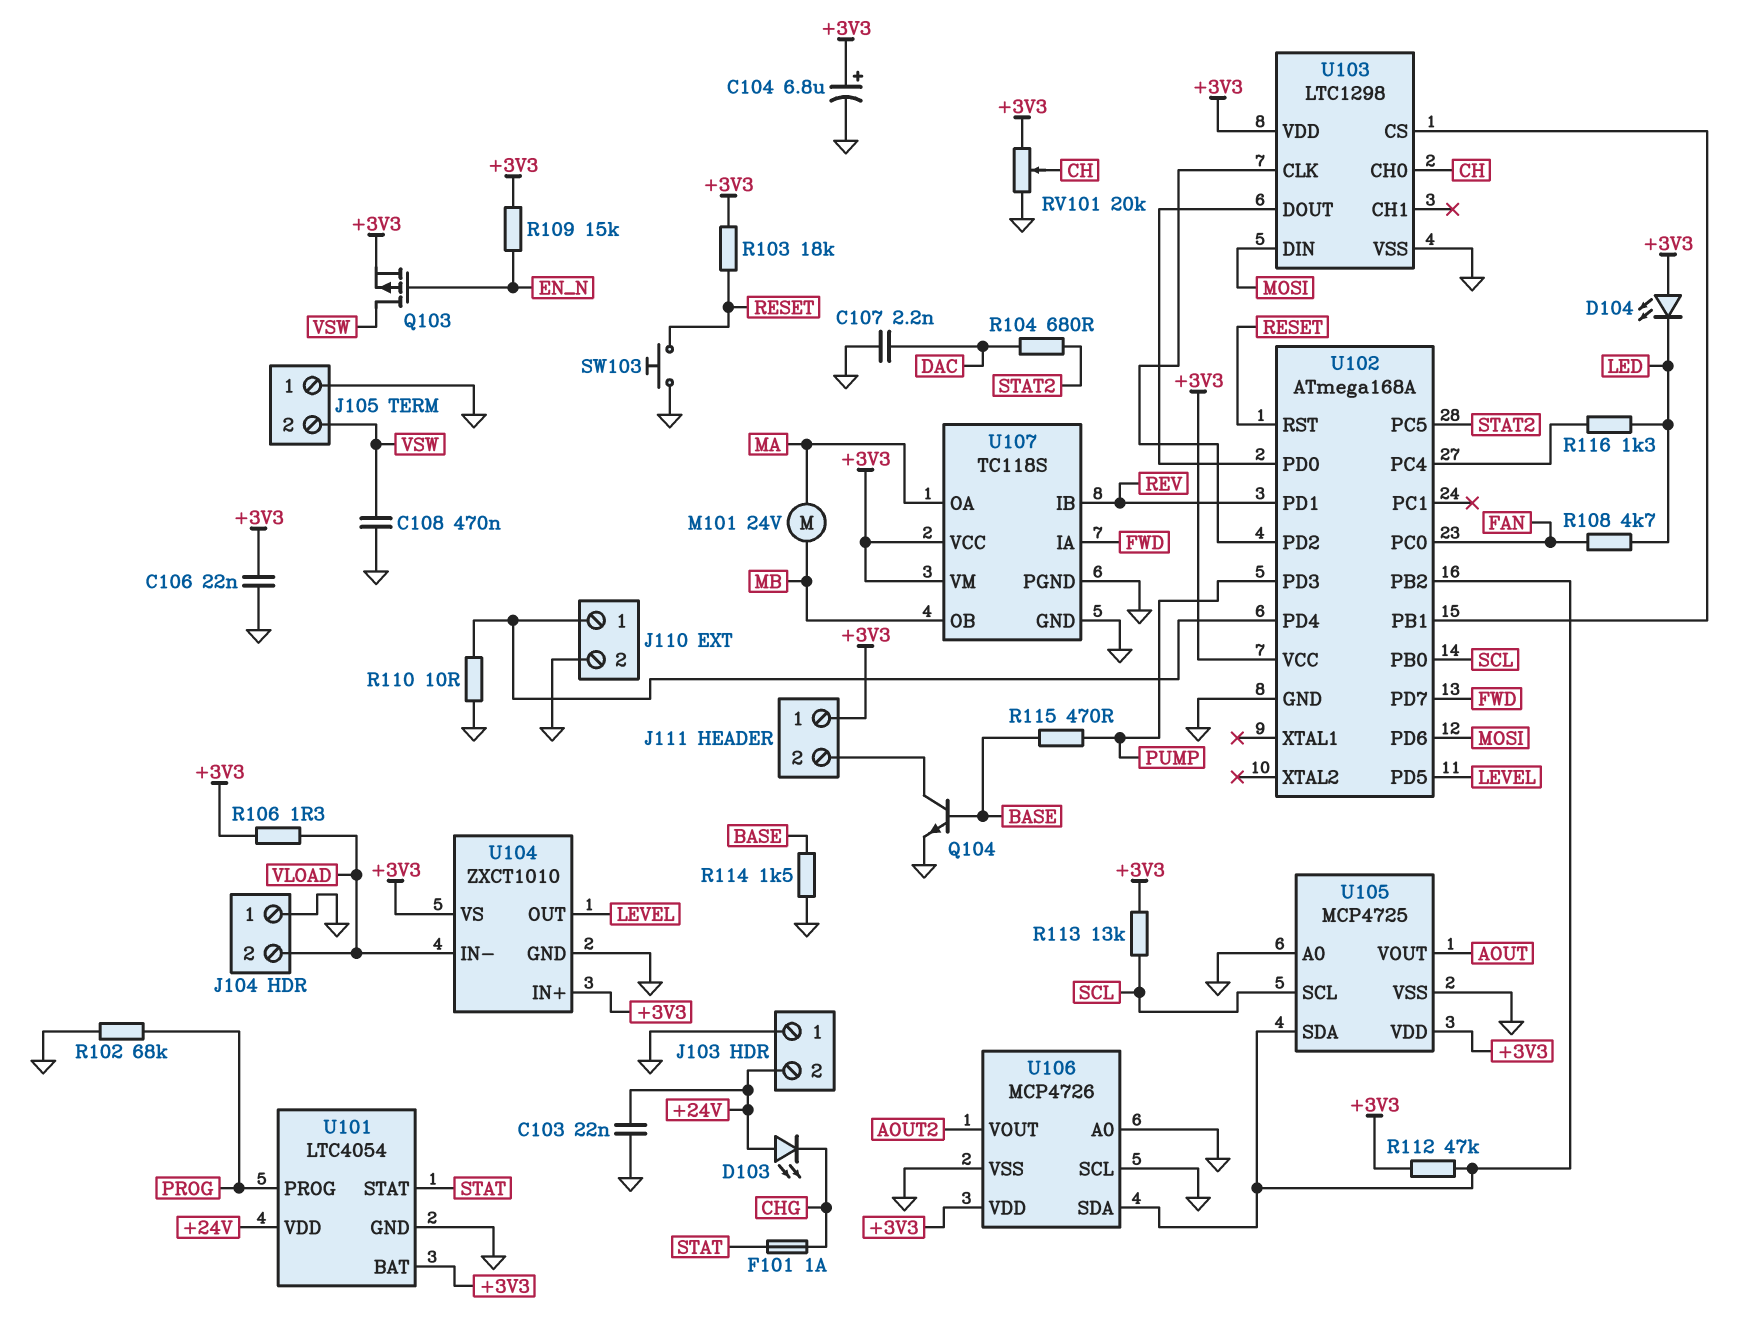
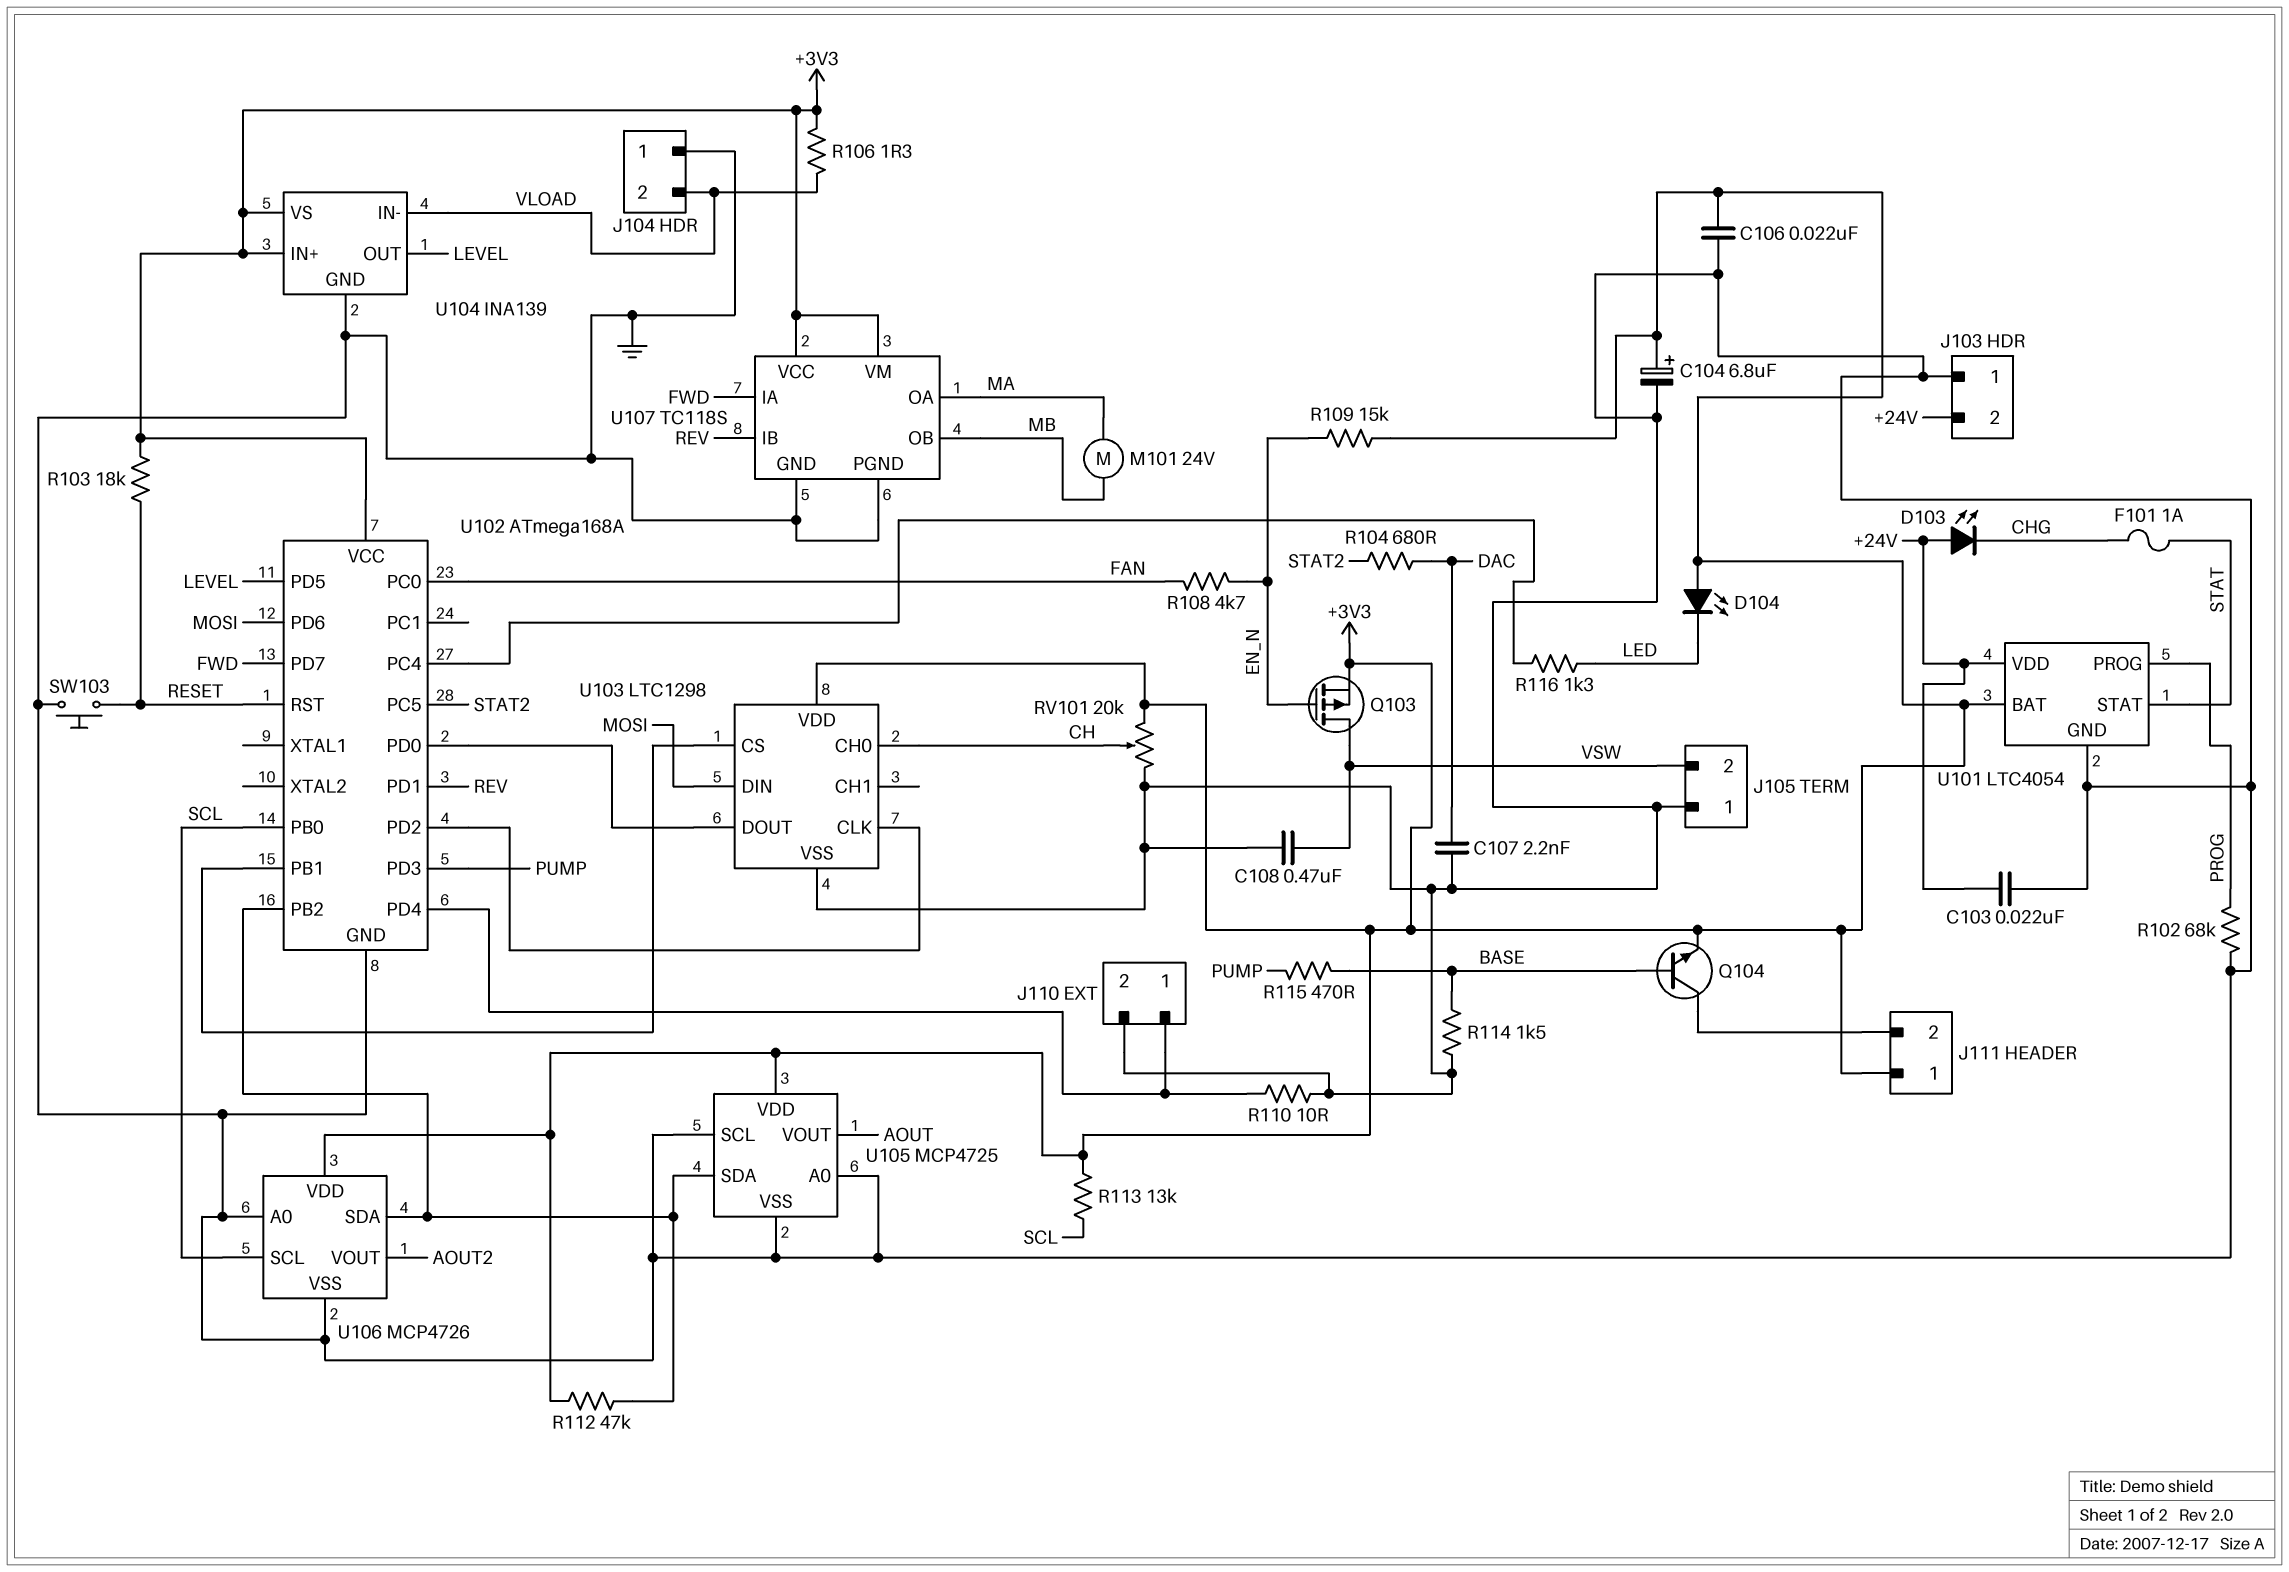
Q104: NPN (B BASE, C J111/2, E GND) -> NPN (B BASE, C J111/2, E +3V3)
R108: 4.7k (FAN, LED) -> 4.7k (EN_N, FAN)
U104: ZXCT1010 -> INA139
U105 pin SCL: SCL -> GND
U106 pin SCL: GND -> SCL

